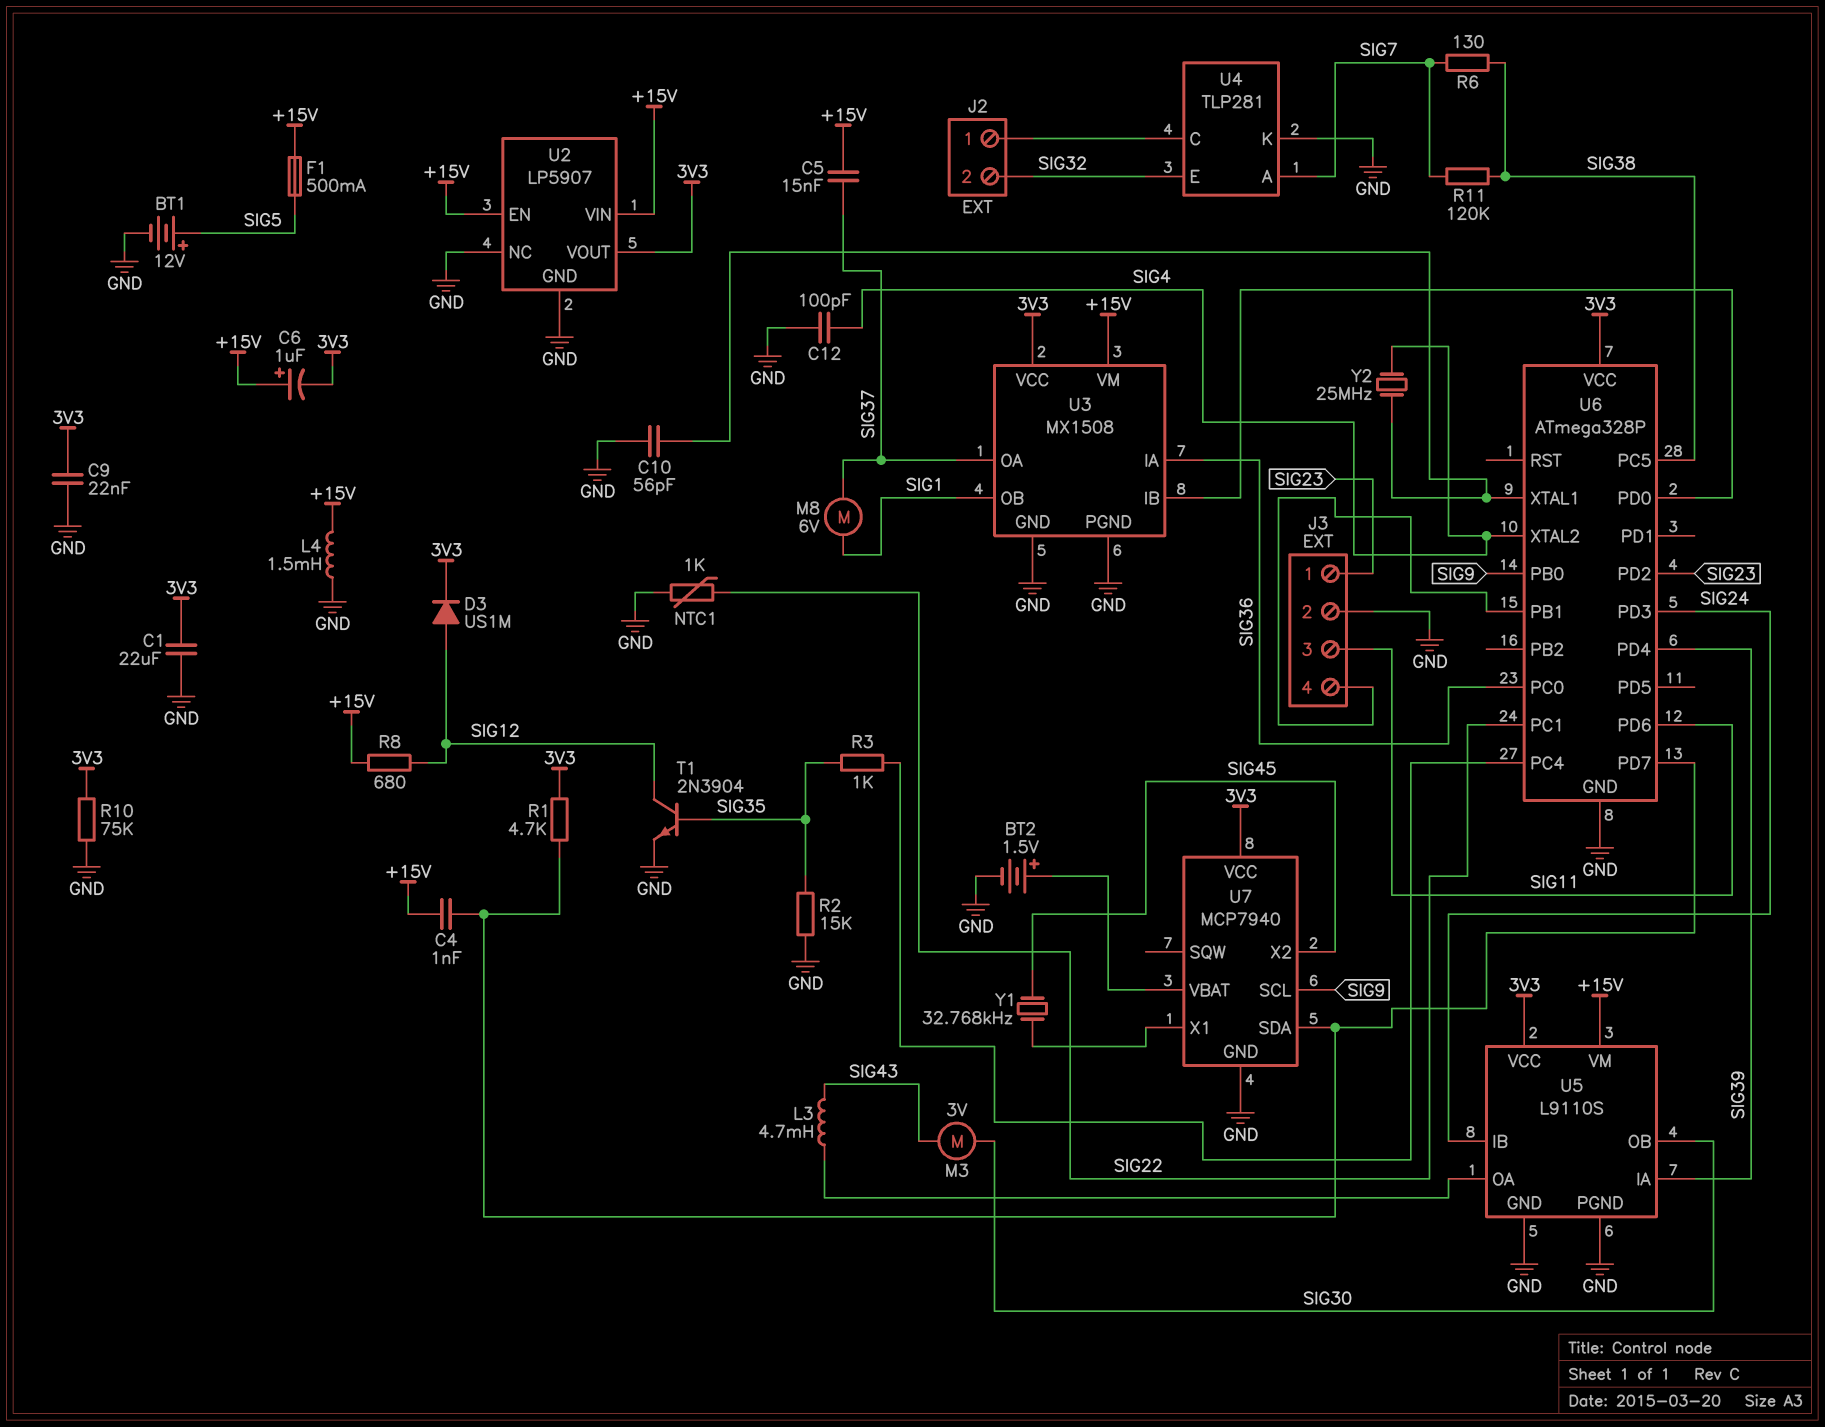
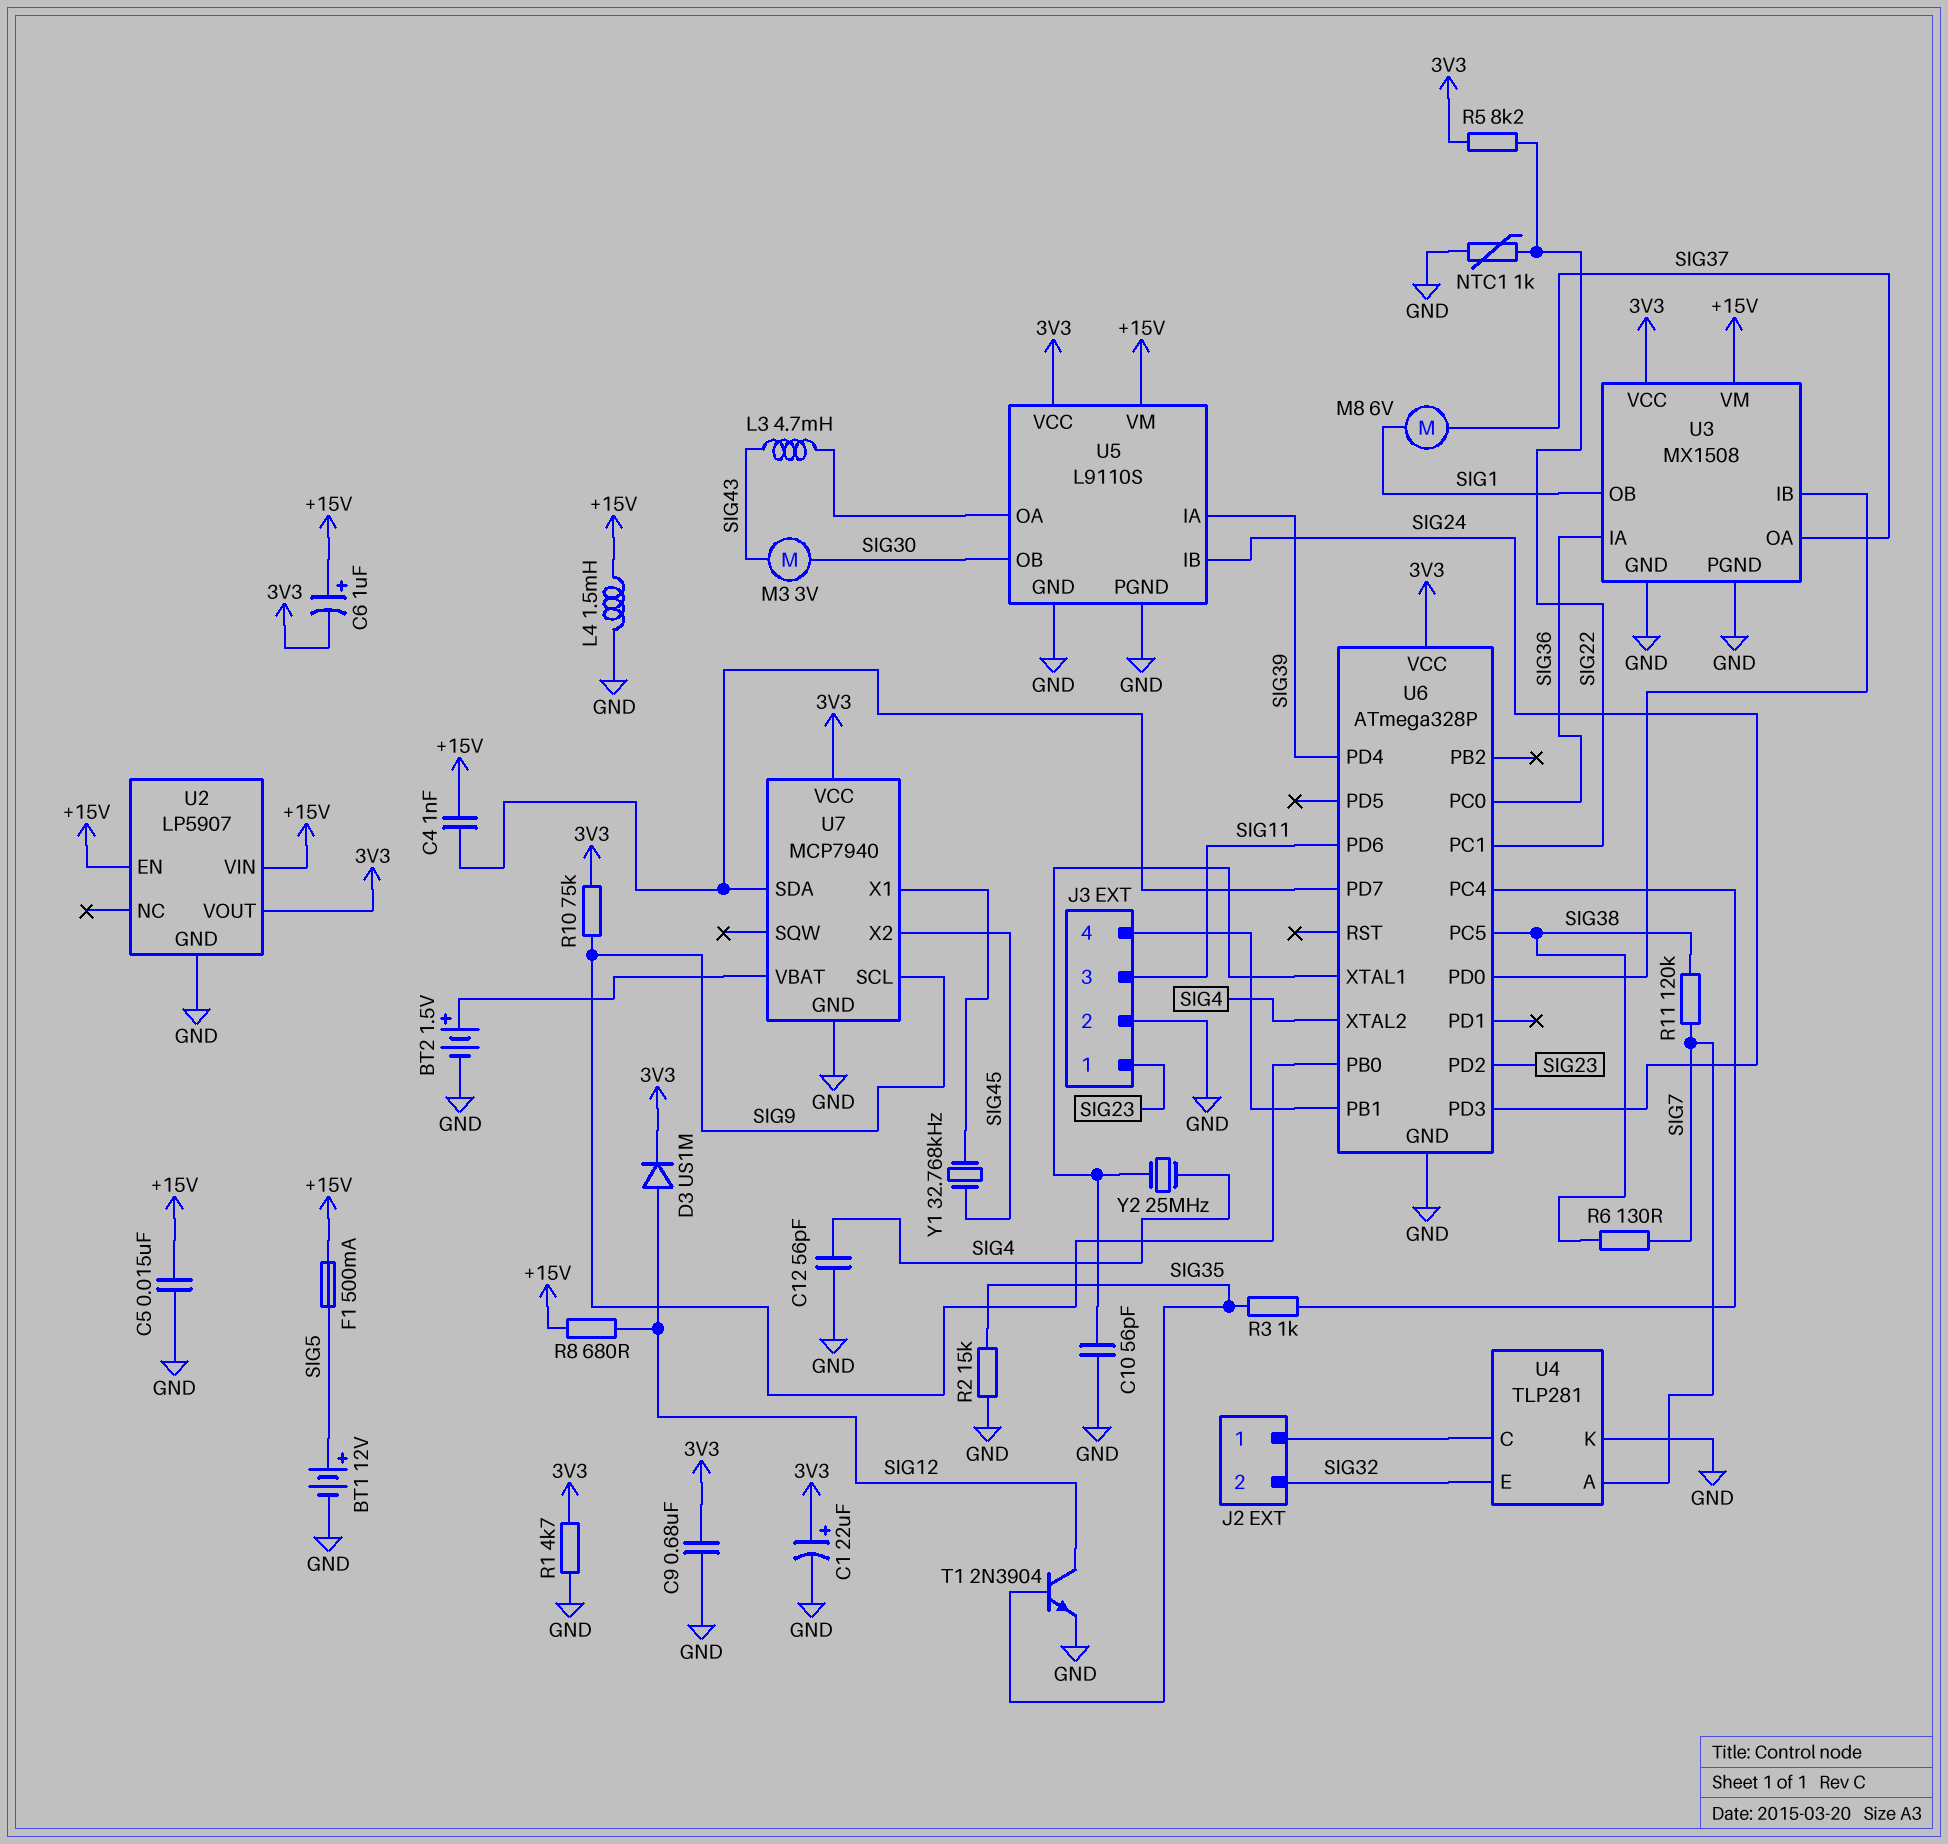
C1: 22uF (3V3, GND) -> 22uF (plus 3V3, minus GND)
C5: 15nF (+15V, SIG37) -> 15nF (+15V, GND)
C9: 22nF (3V3, GND) -> 680nF (3V3, GND)
C12: 100pF (GND, SIG4) -> 56pF (GND, SIG4)
R1: 4.7k (3V3, U6/PD7) -> 4.7k (3V3, GND)
R5: none -> 8.2k (3V3, SIG22)
R10: 75k (3V3, GND) -> 75k (3V3, SIG9)
U2 pin NC: GND -> none

